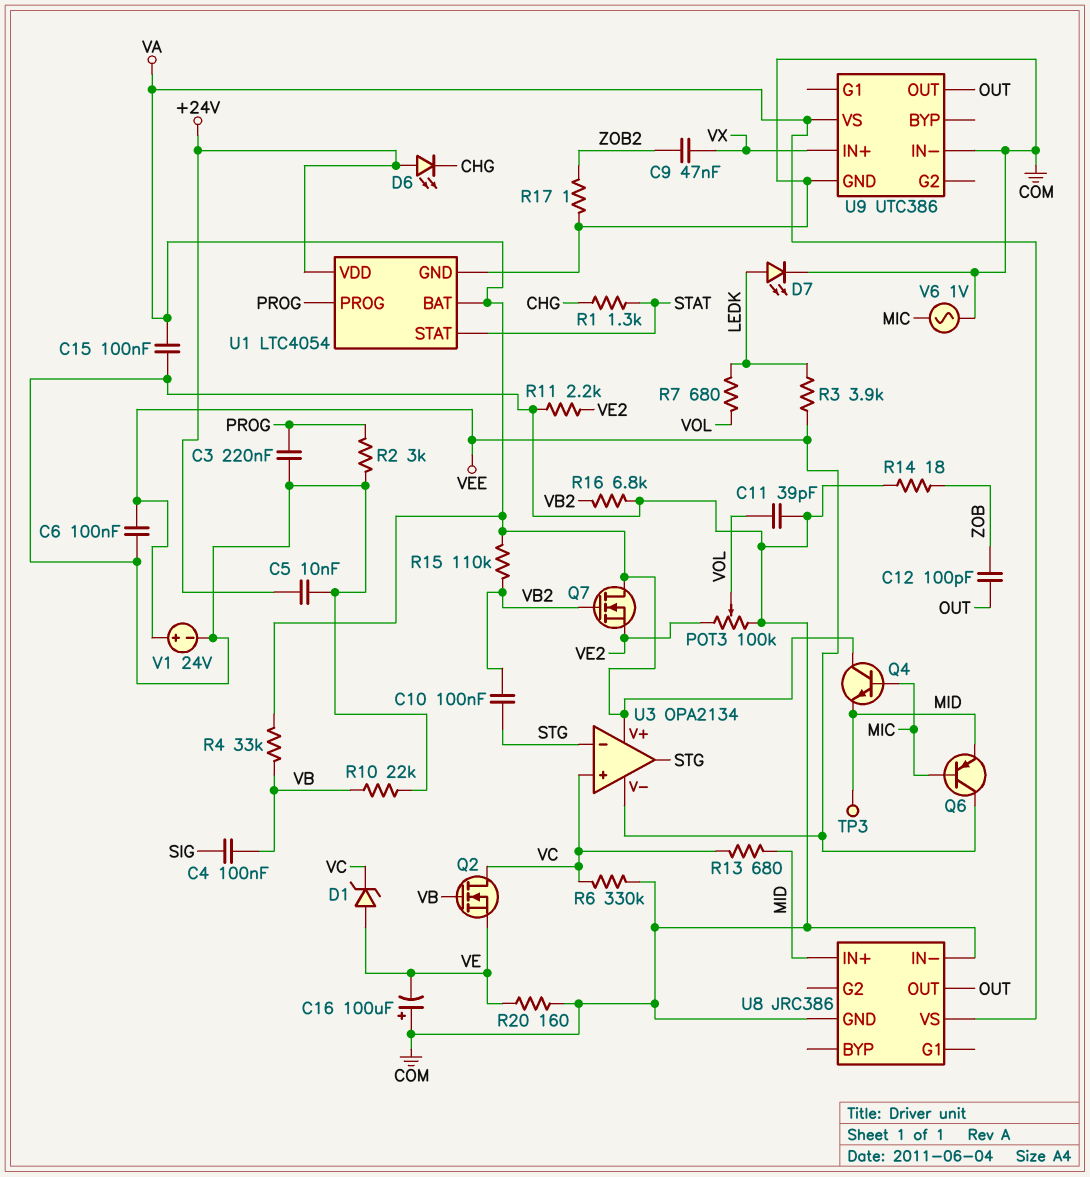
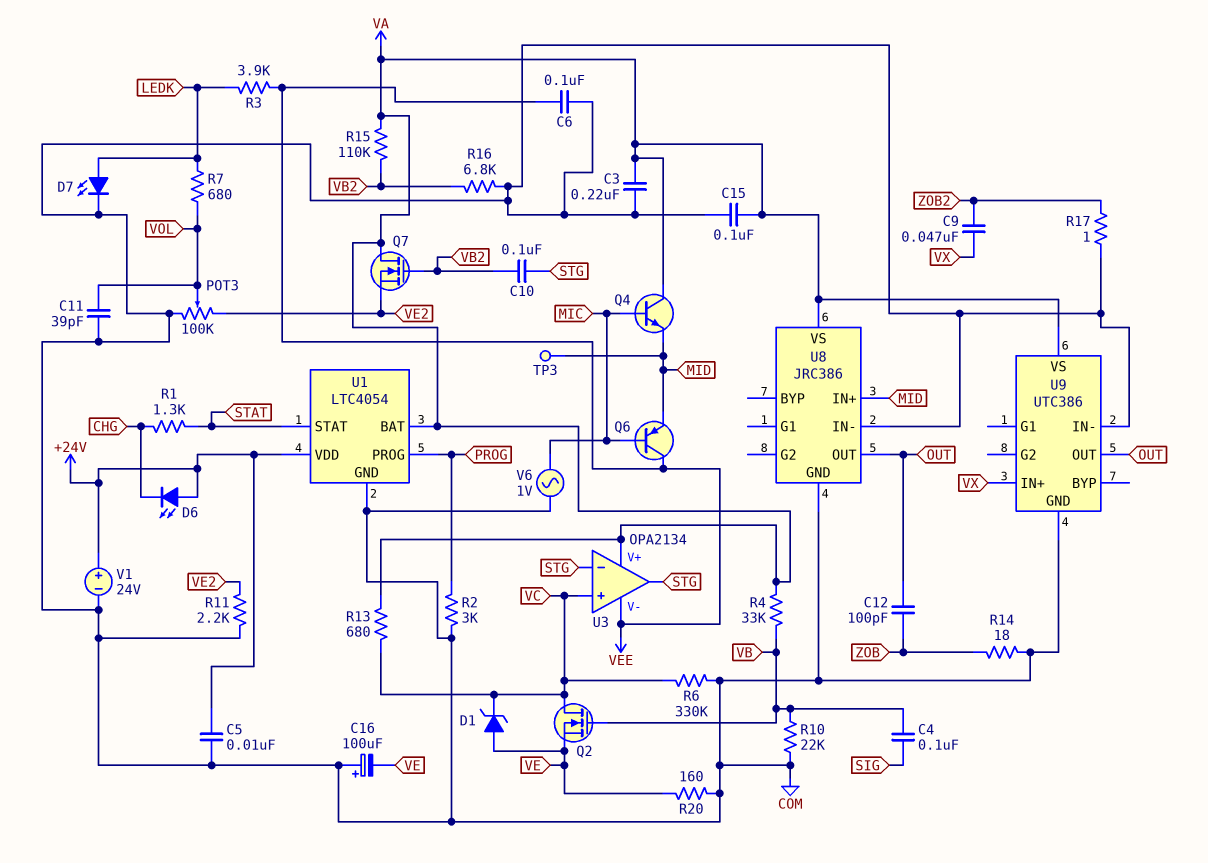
C3: 220nF (COM, PROG) -> 220nF (COM, VA)
R13: 680 (MID, VC) -> 680 (VA, VC)
V1: 24V (plus VEE, minus COM) -> 24V (plus +24V, minus COM)

